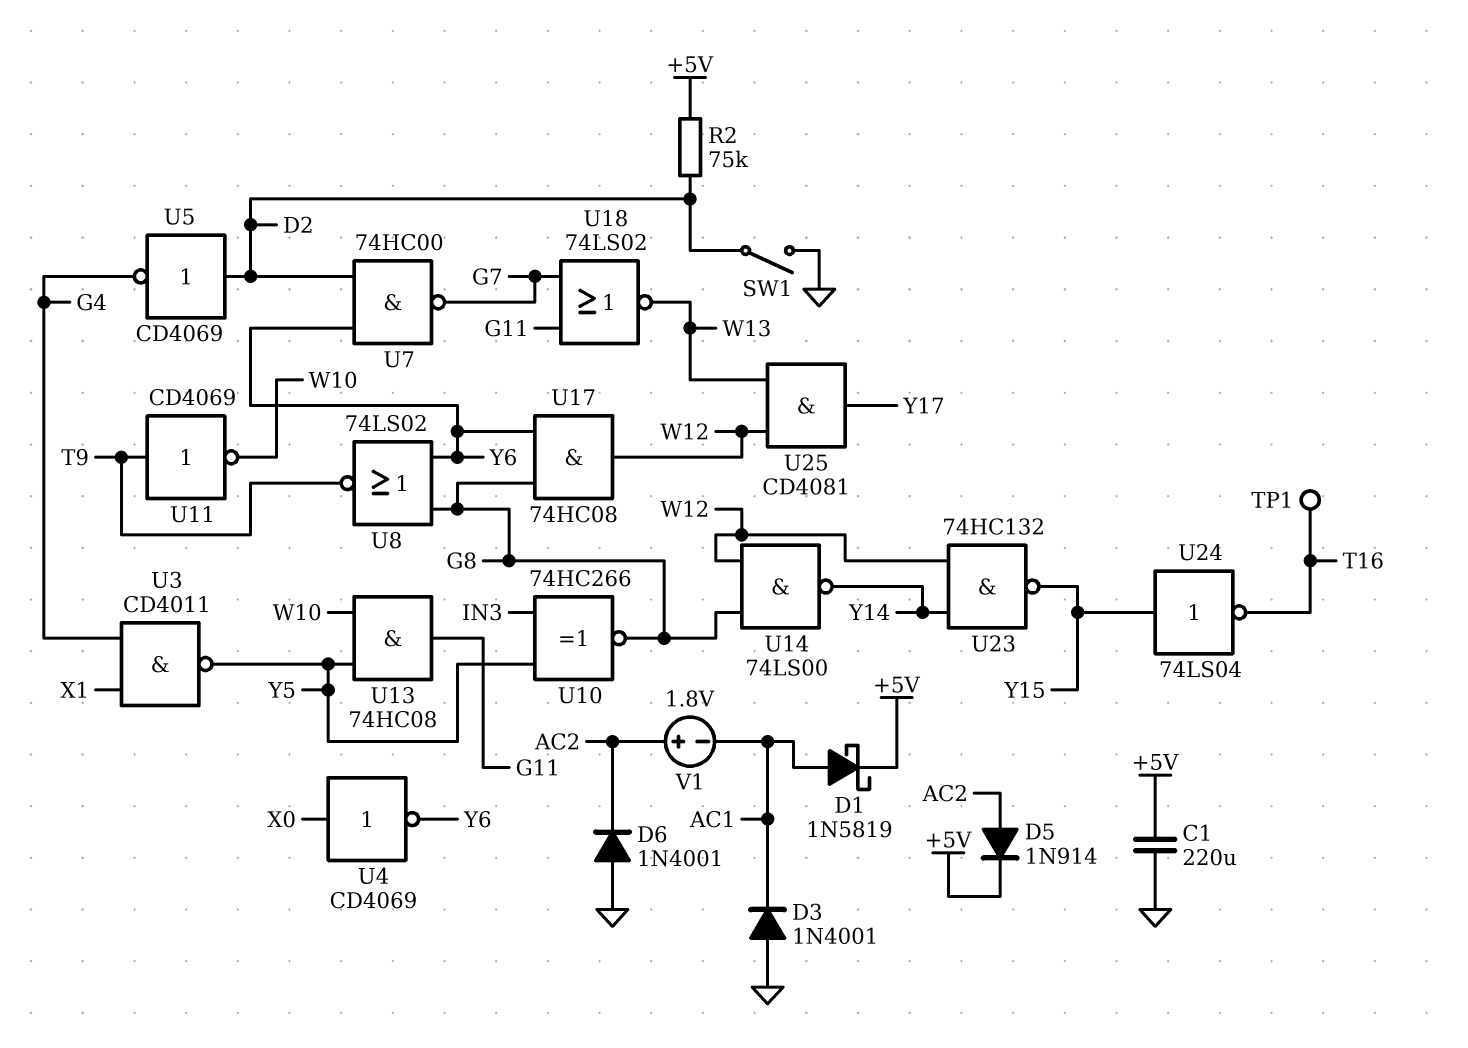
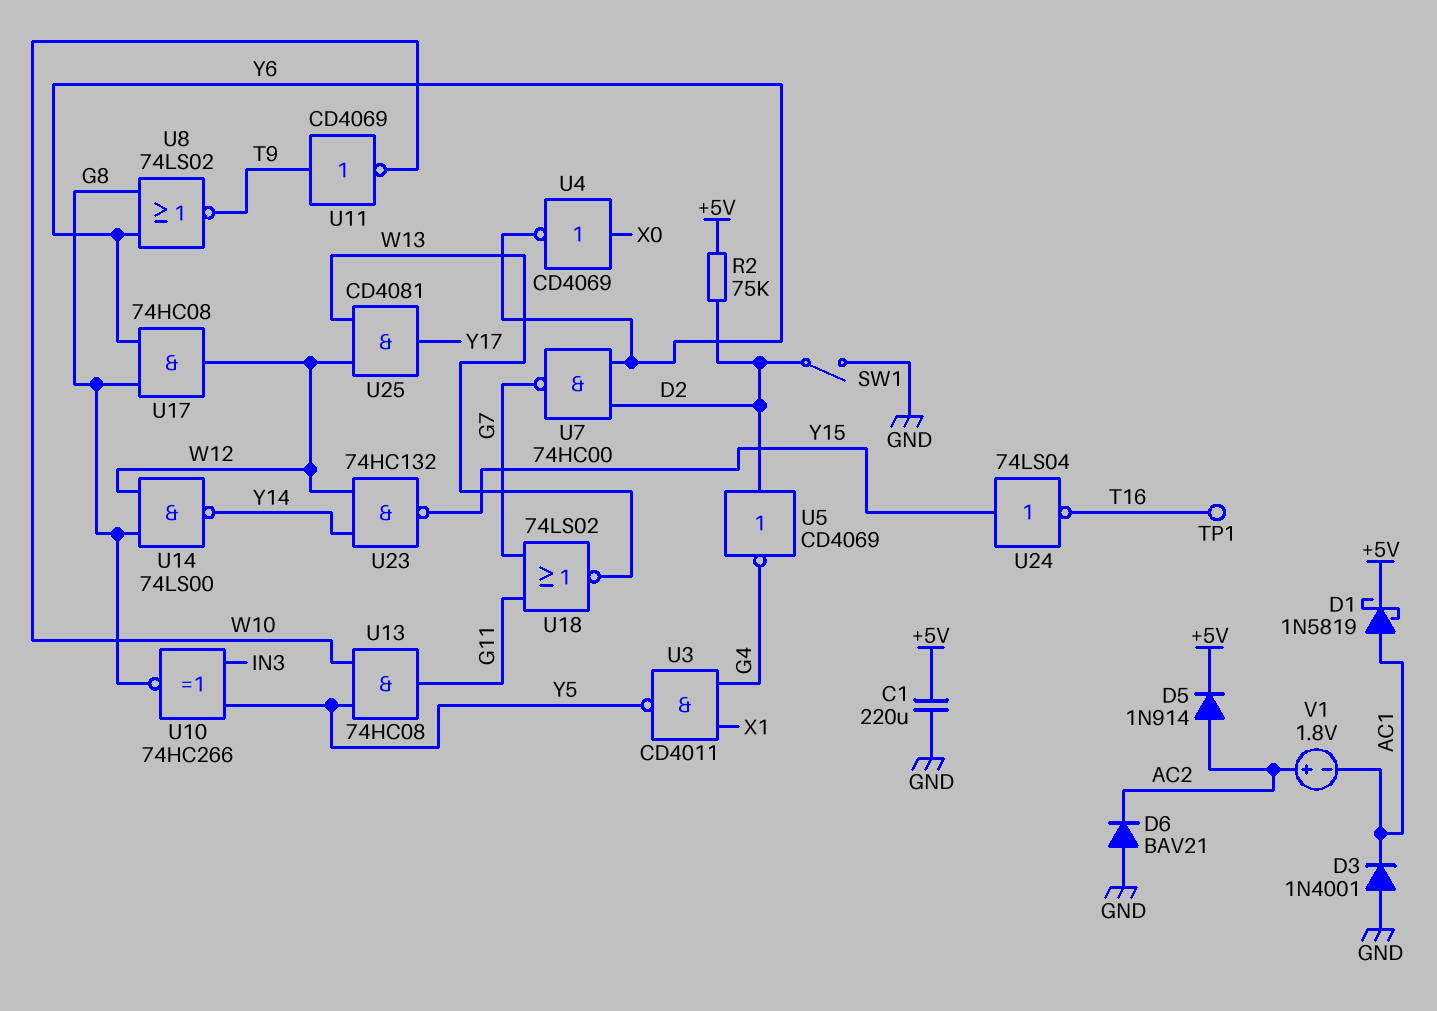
D6: diode 1N4001 (A GND, K AC2) -> diode BAV21 (A GND, K AC2)

